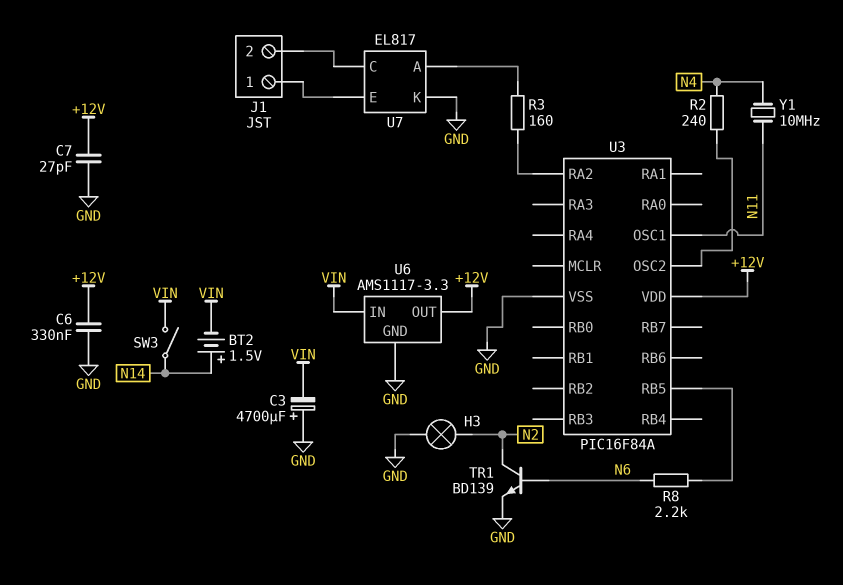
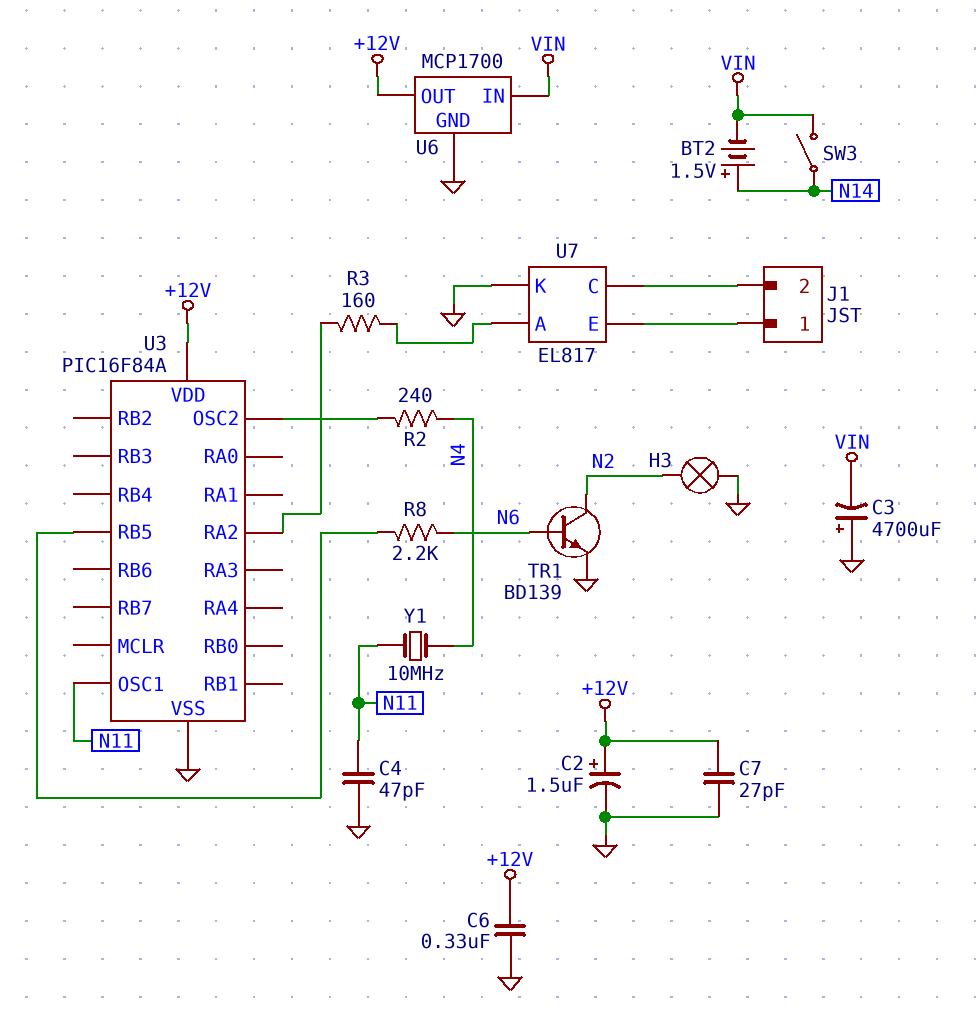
C2: none -> 1.5uF (plus +12V, minus GND)
C4: none -> 47pF (GND, N11)
U6: AMS1117-3.3 -> MCP1700

